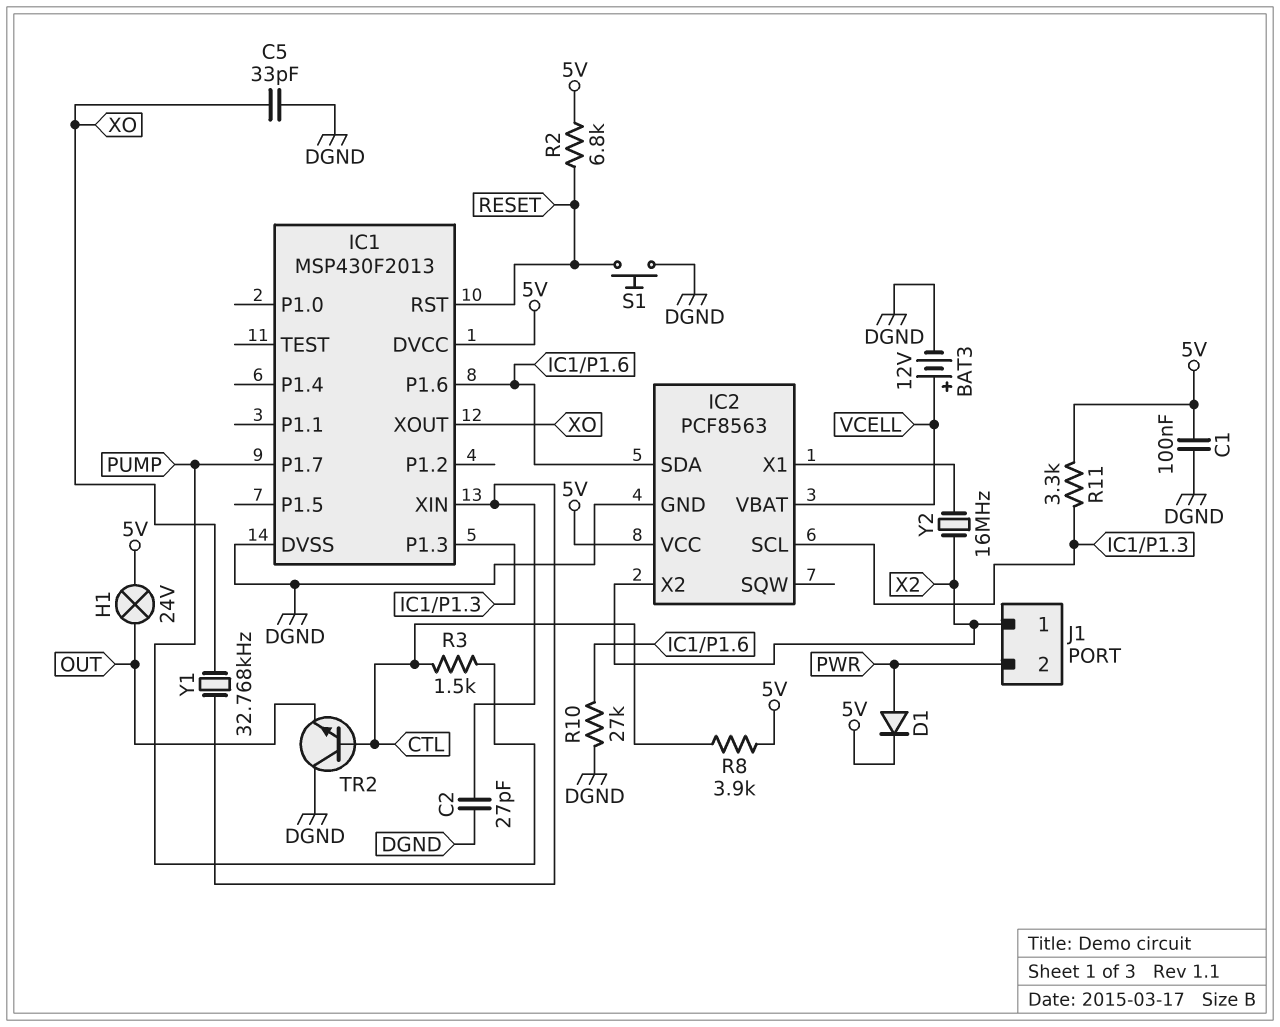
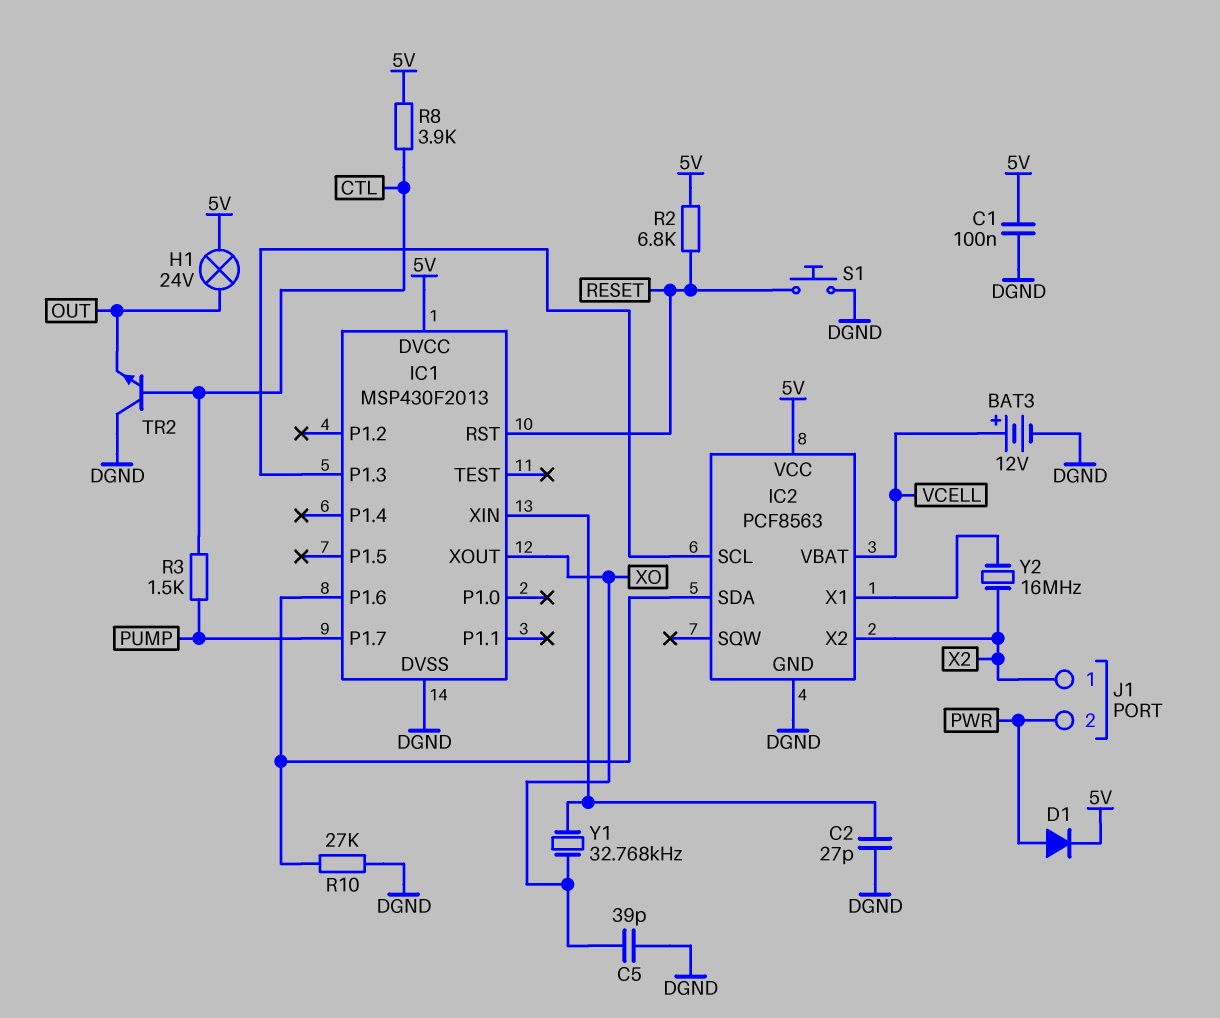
C5: 33pF (DGND, XO) -> 39pF (DGND, XO)
R11: 3.3k (5V, IC1/P1.3) -> none

